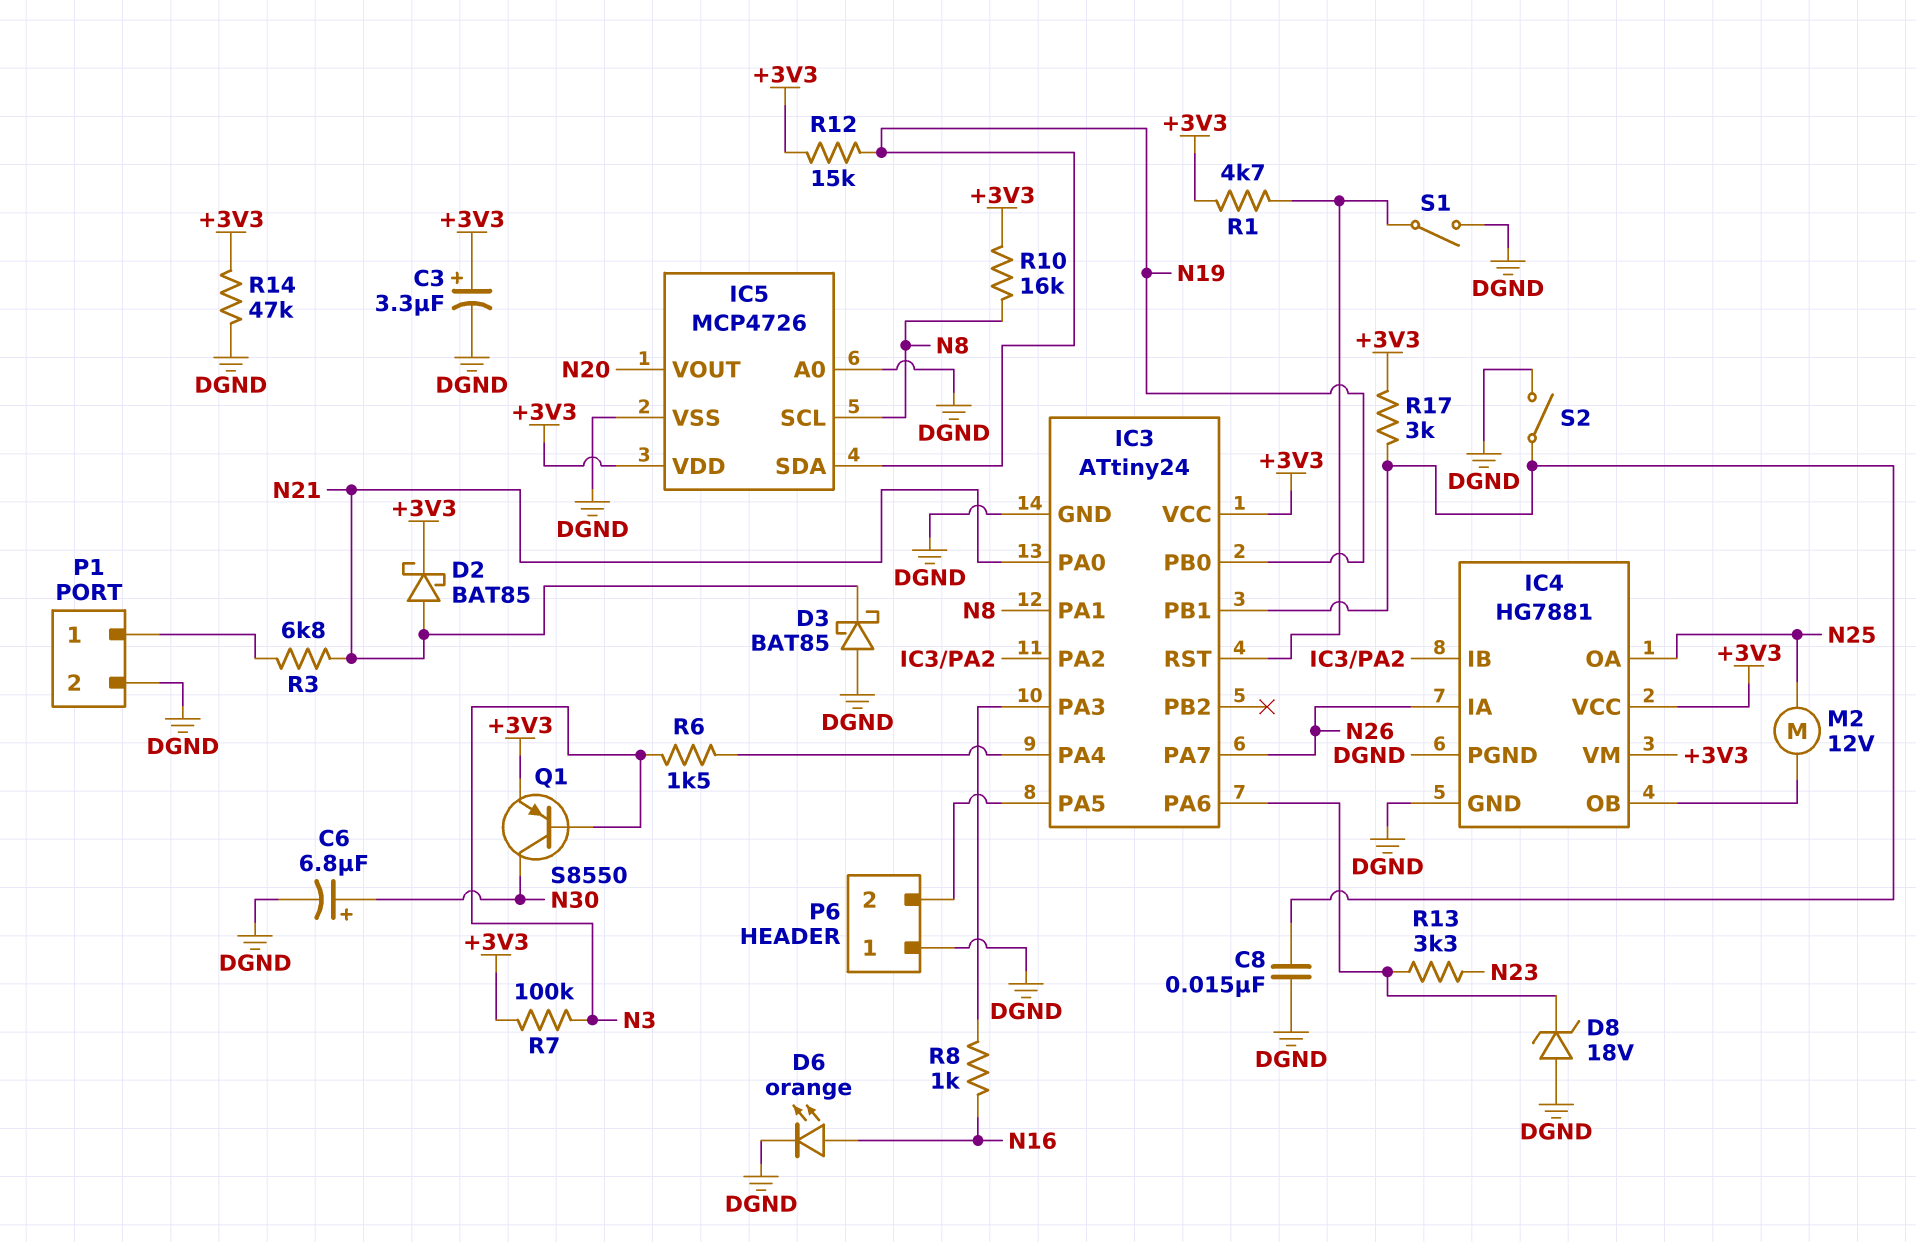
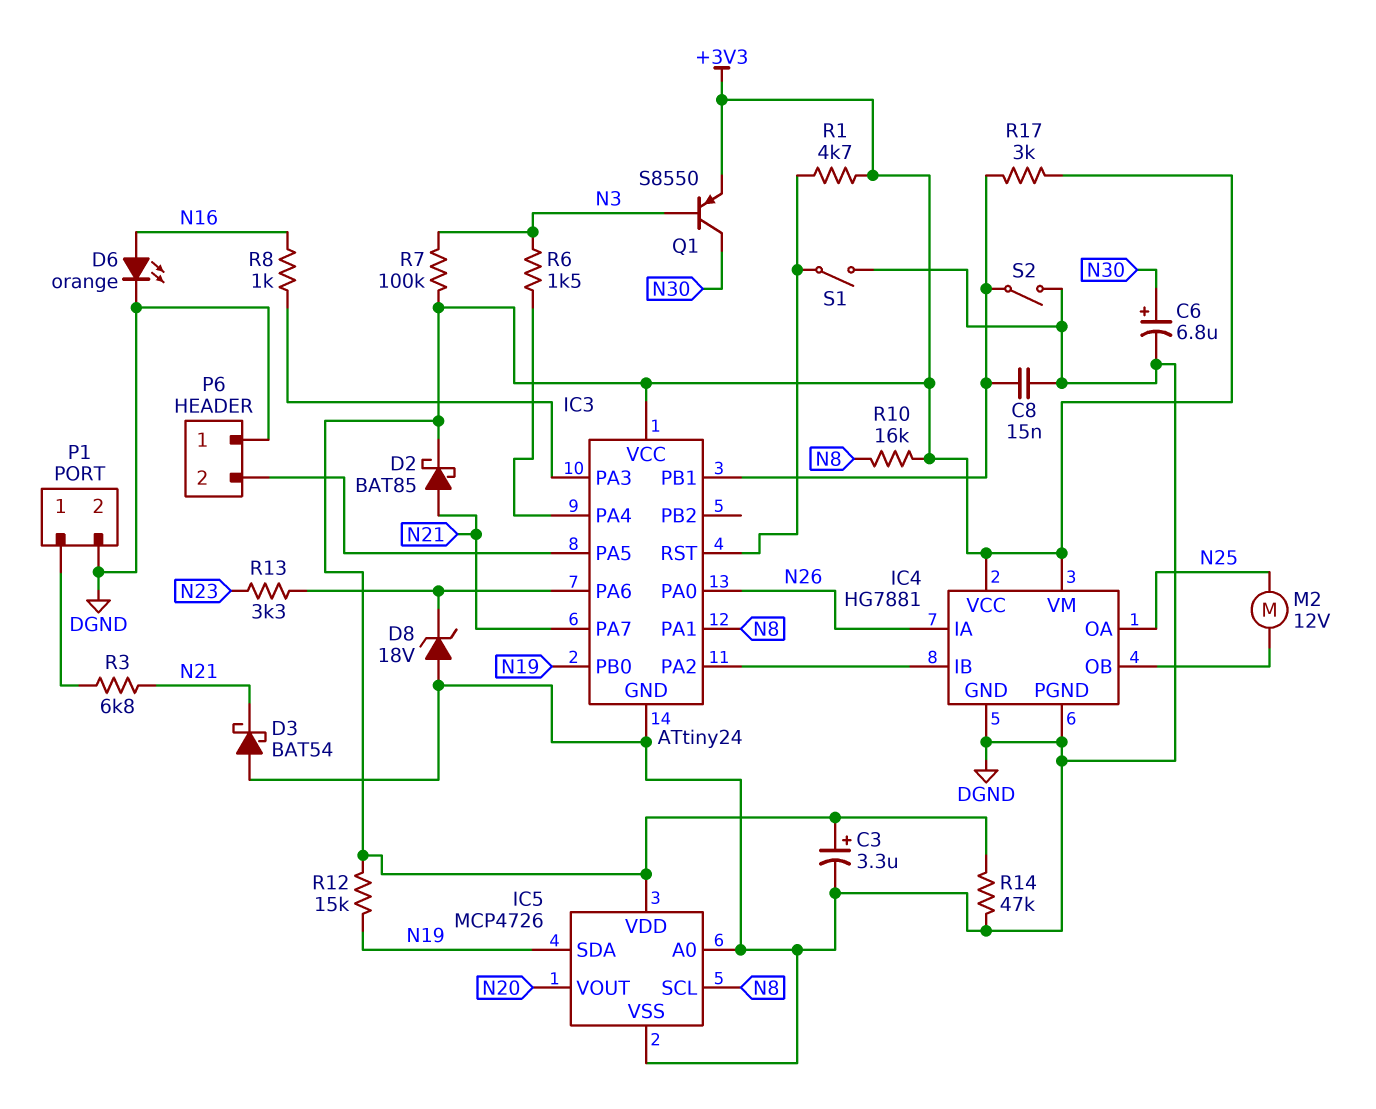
D3: schottky BAT85 (A DGND, K N21) -> schottky BAT54 (A DGND, K N21)
IC3 pin PA0: N21 -> N26
IC3 pin PA7: N26 -> N21

